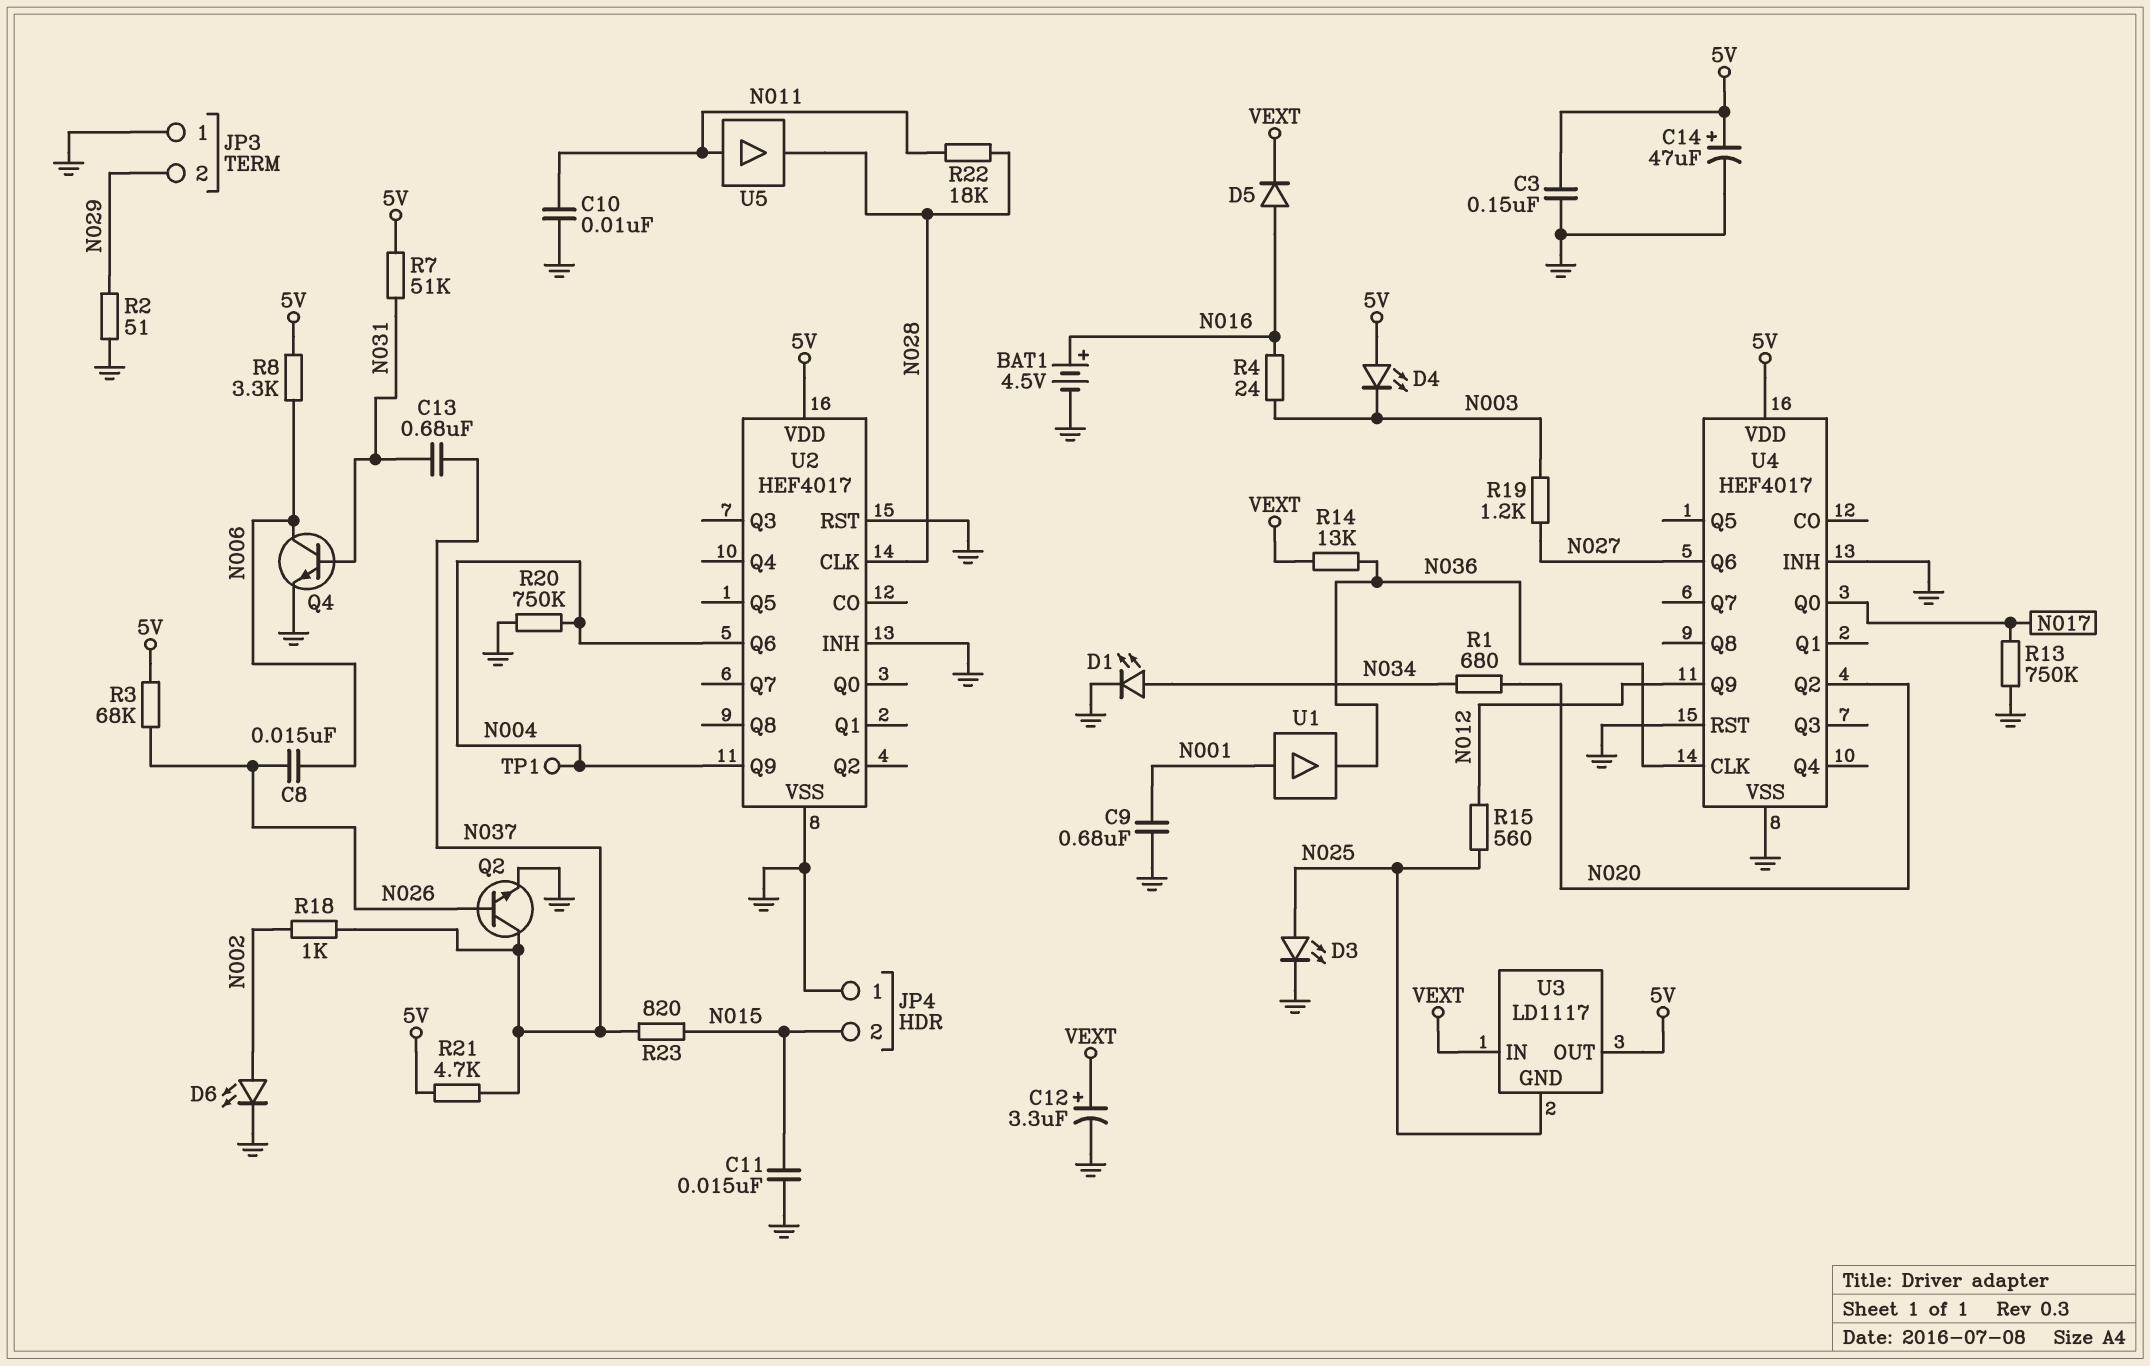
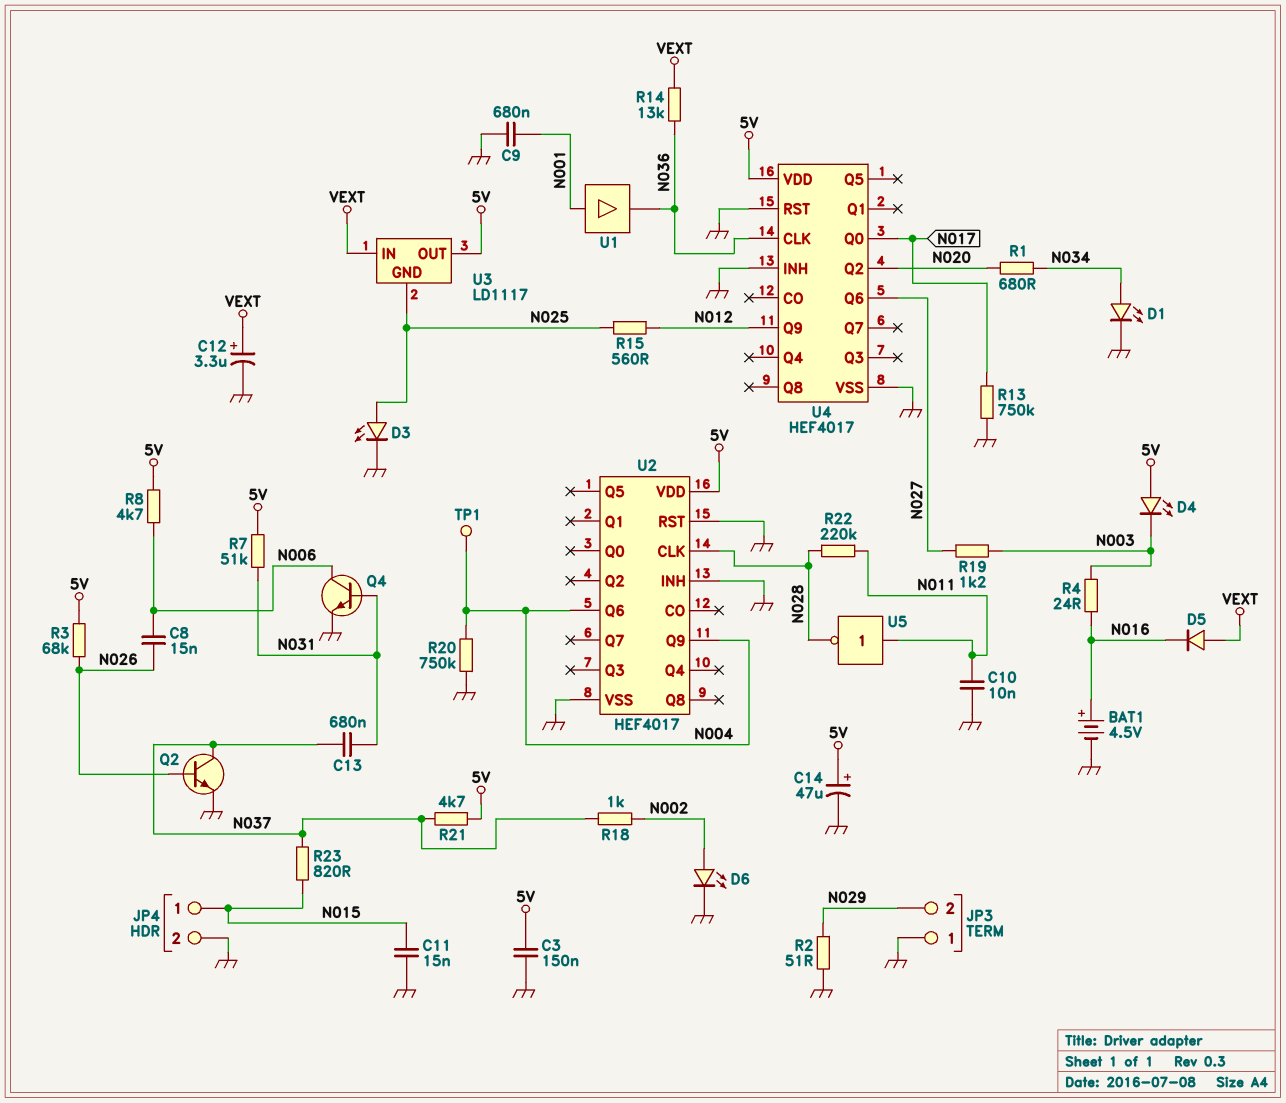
D5: diode (A N016, K VEXT) -> diode (A VEXT, K N016)
JP4 pin 1: GND -> N015
JP4 pin 2: N015 -> GND
R8: 3.3k (5V, N006) -> 4.7k (5V, N006)
R22: 18k (N011, N028) -> 220k (N011, N028)
U5: buffer (in N011, out N028) -> NOT (in N011, out N028)

